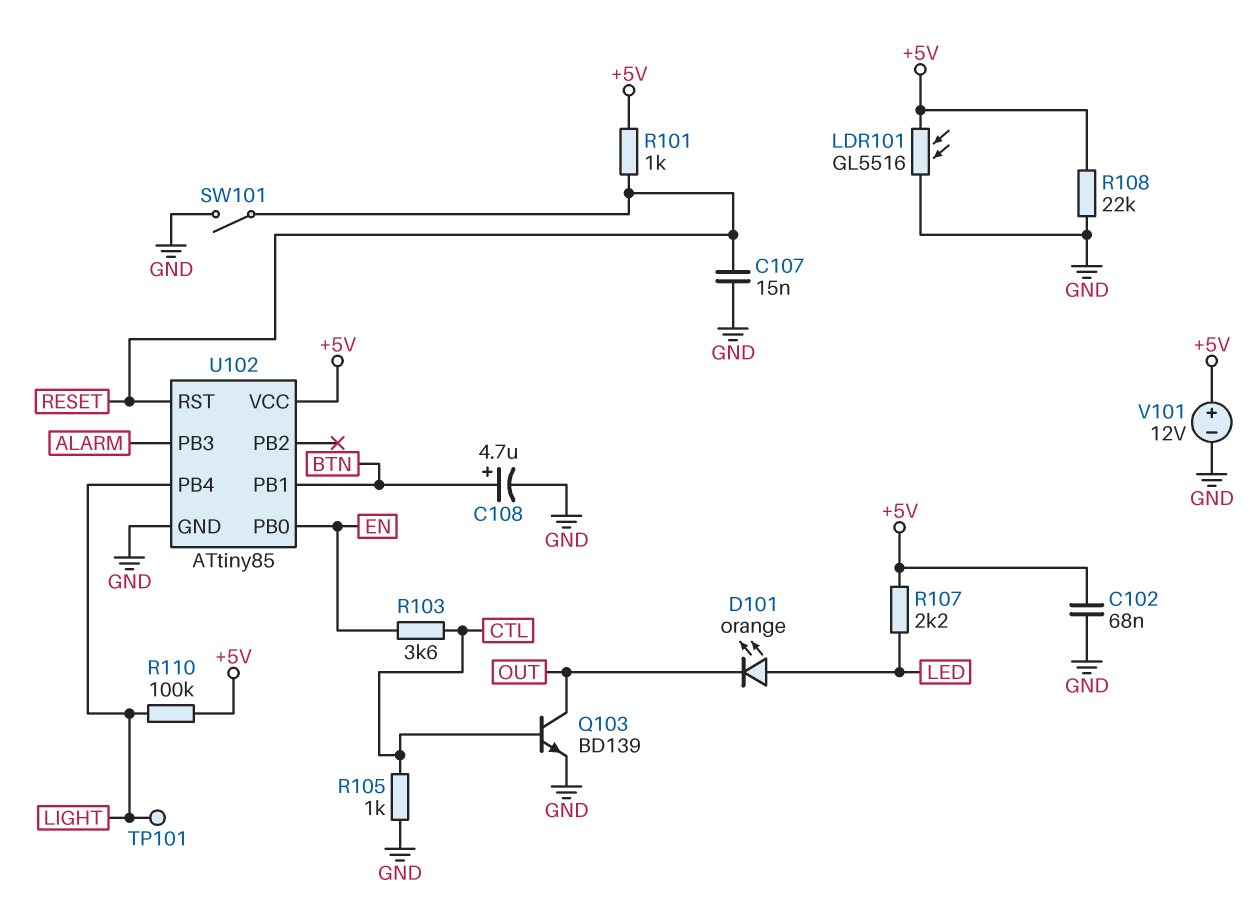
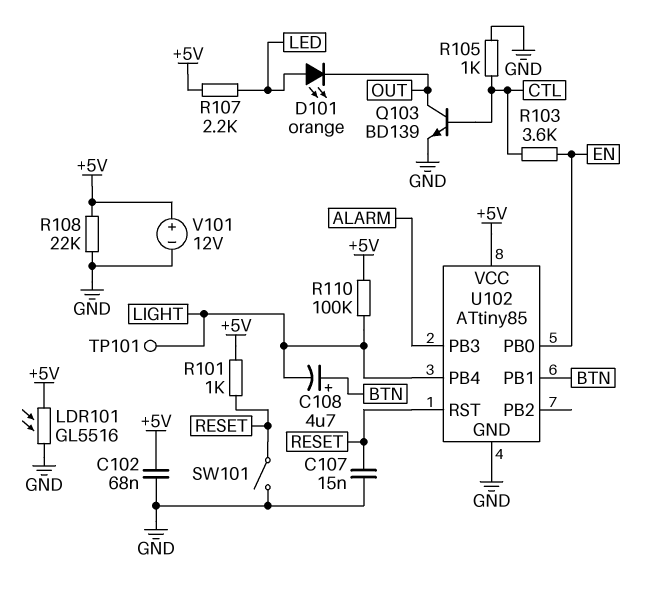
C108: 4.7uF (plus BTN, minus GND) -> 4.7uF (plus BTN, minus LIGHT)

